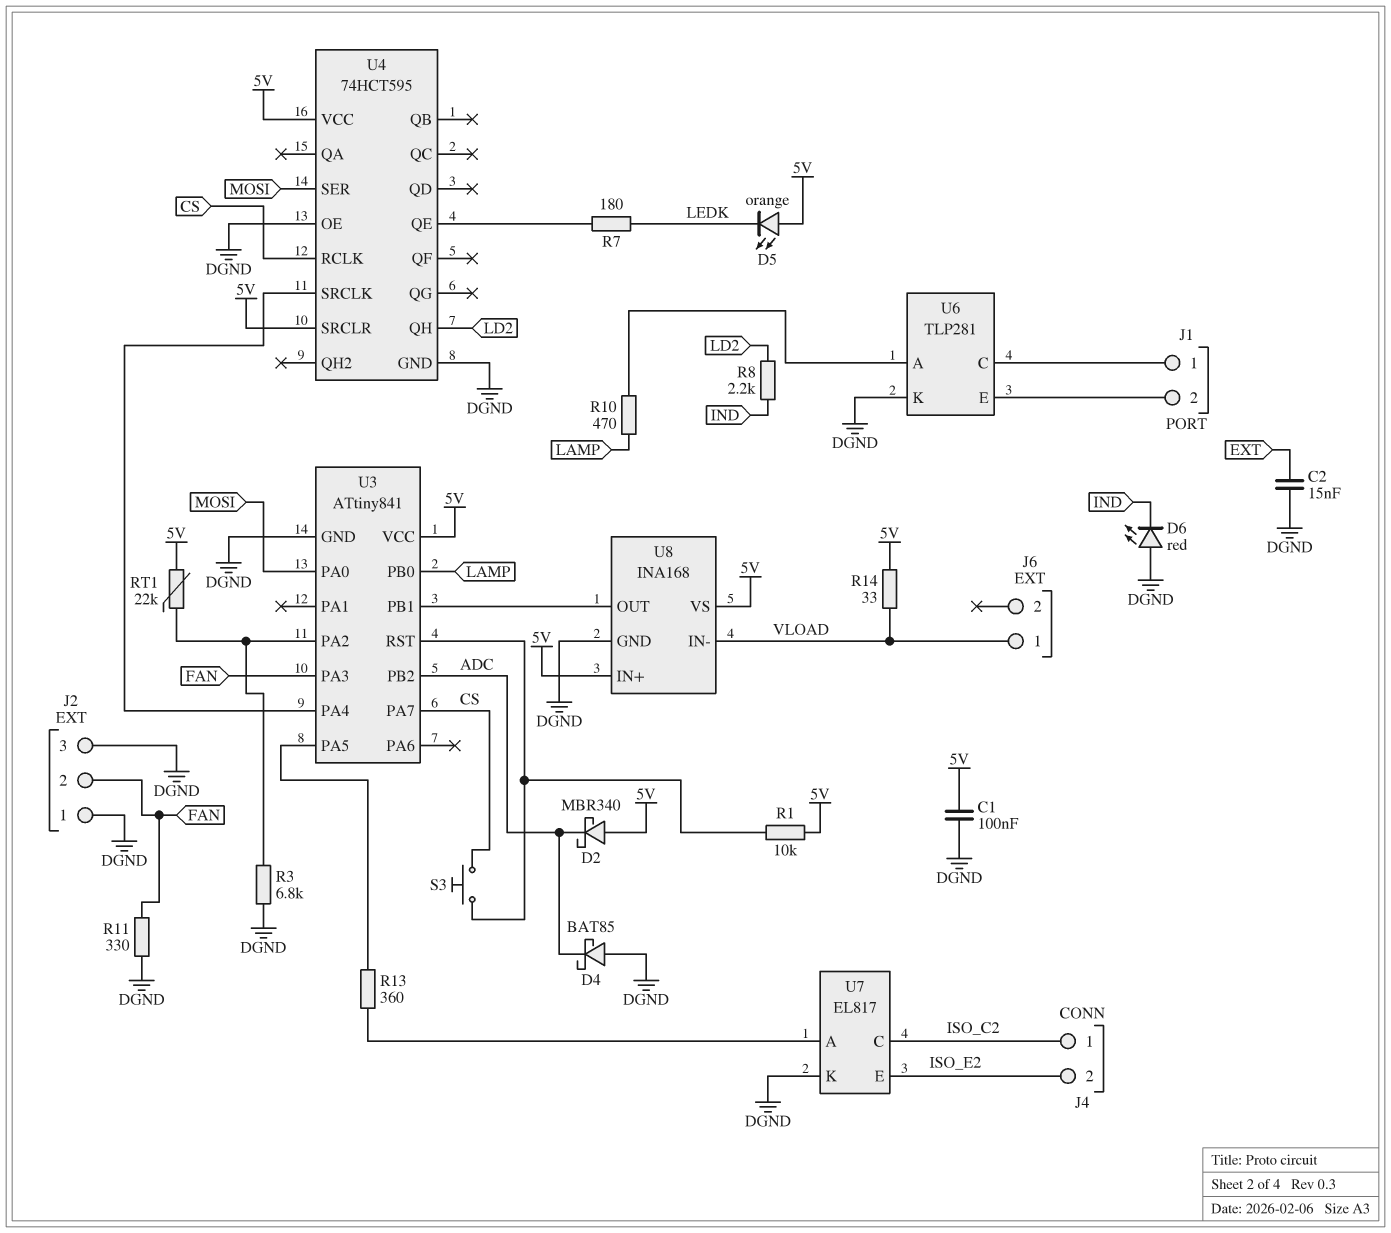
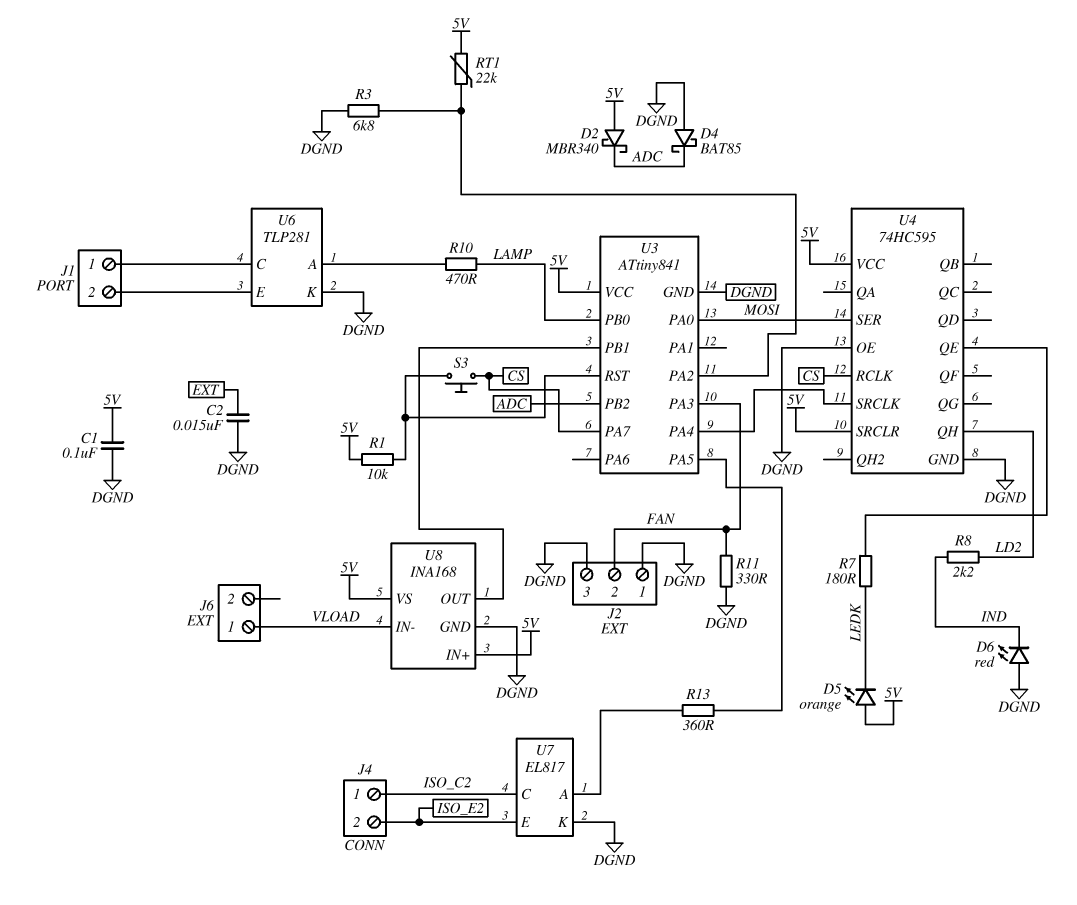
R14: 33 (5V, VLOAD) -> none
U4: 74HCT595 -> 74HC595

